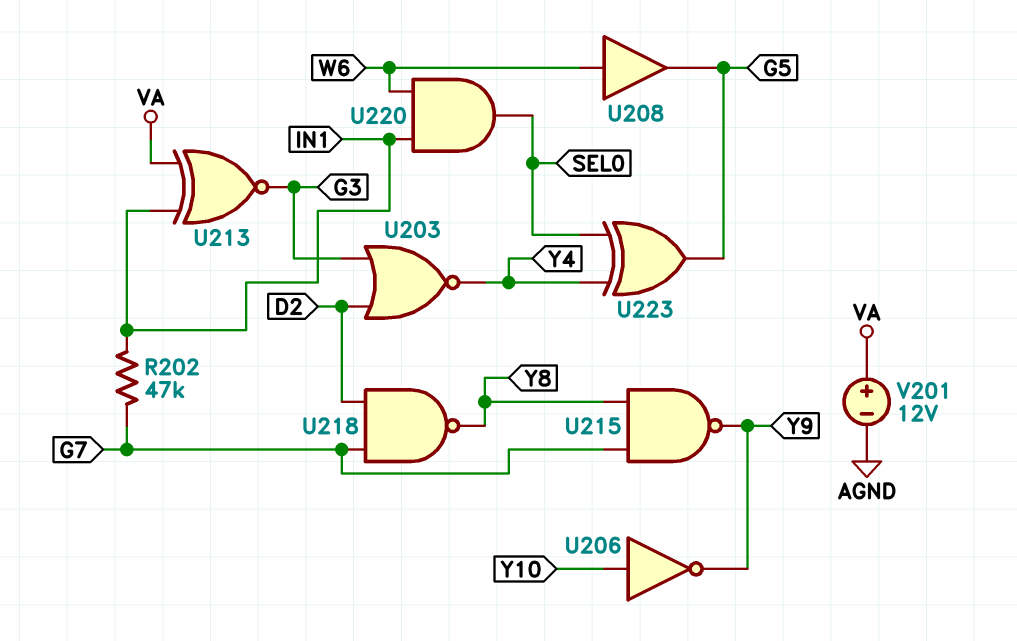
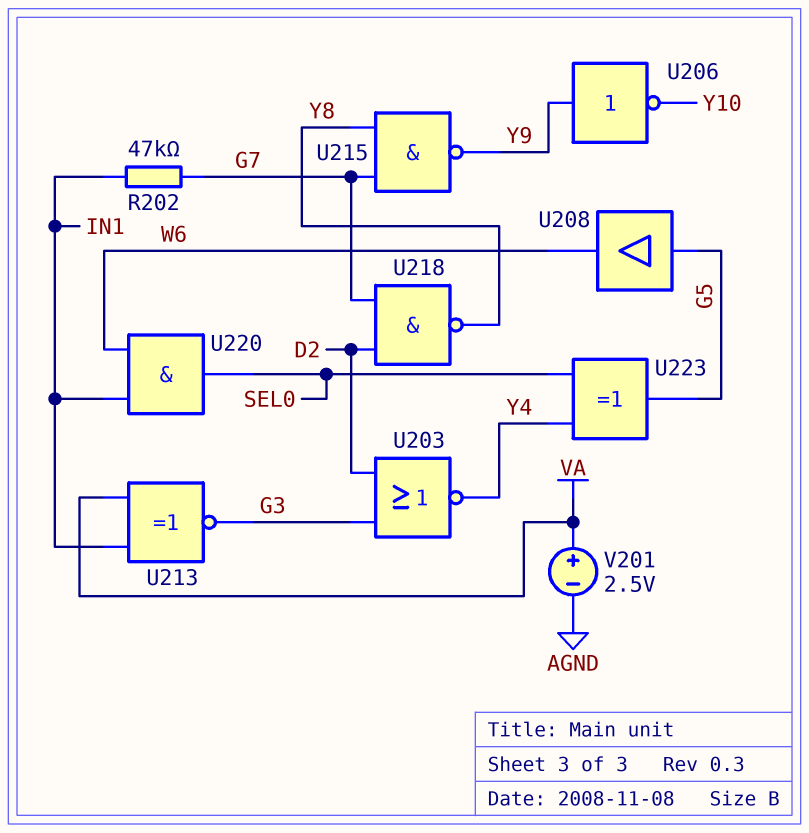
U206: NOT (in Y10, out Y9) -> NOT (in Y9, out Y10)
U208: buffer (in W6, out G5) -> buffer (in G5, out W6)
V201: 12V (plus VA, minus AGND) -> 2.5V (plus VA, minus AGND)

